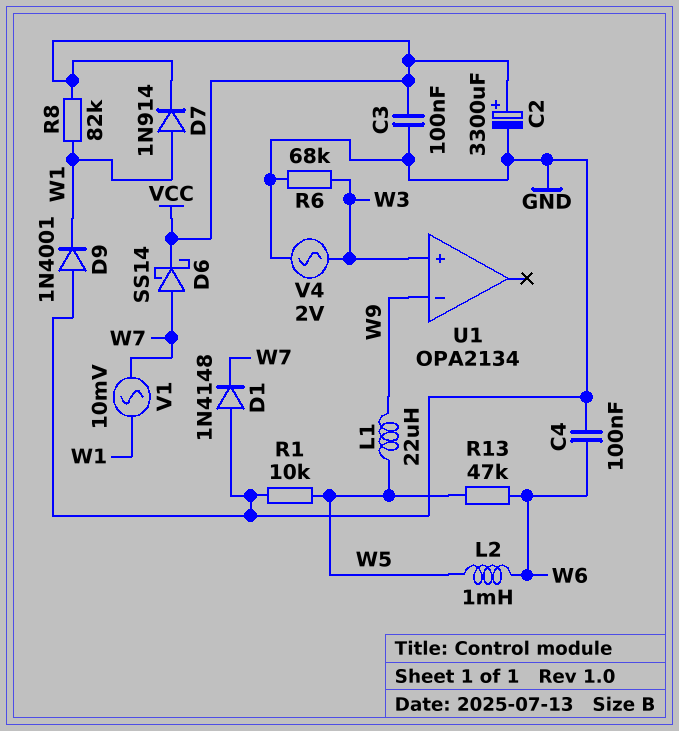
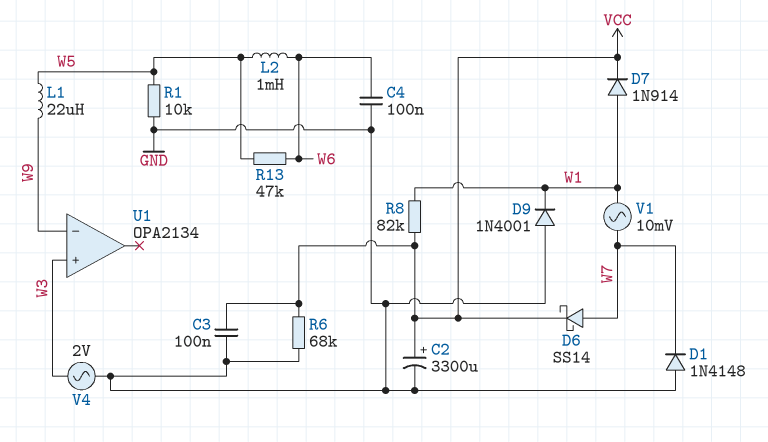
R6: 68k (GND, W3) -> 68k (GND, VCC)

